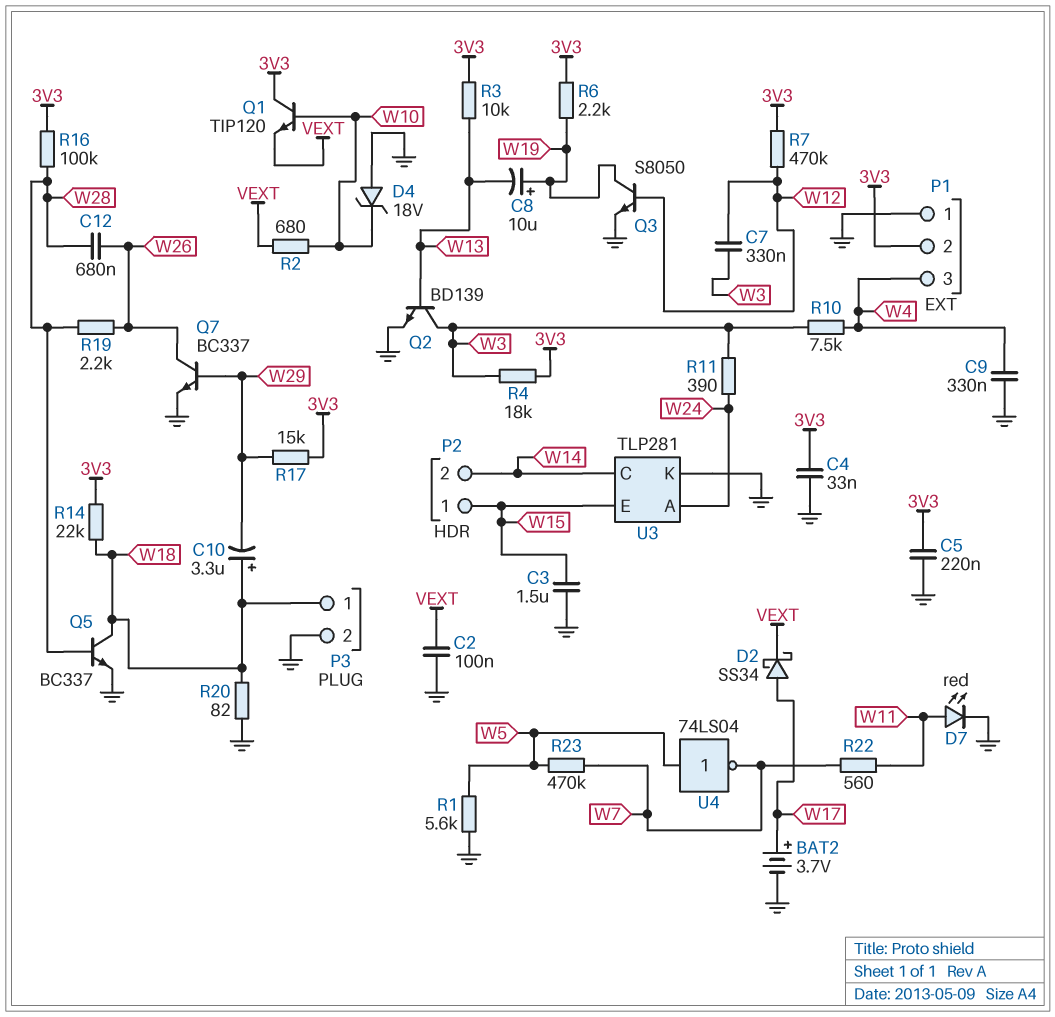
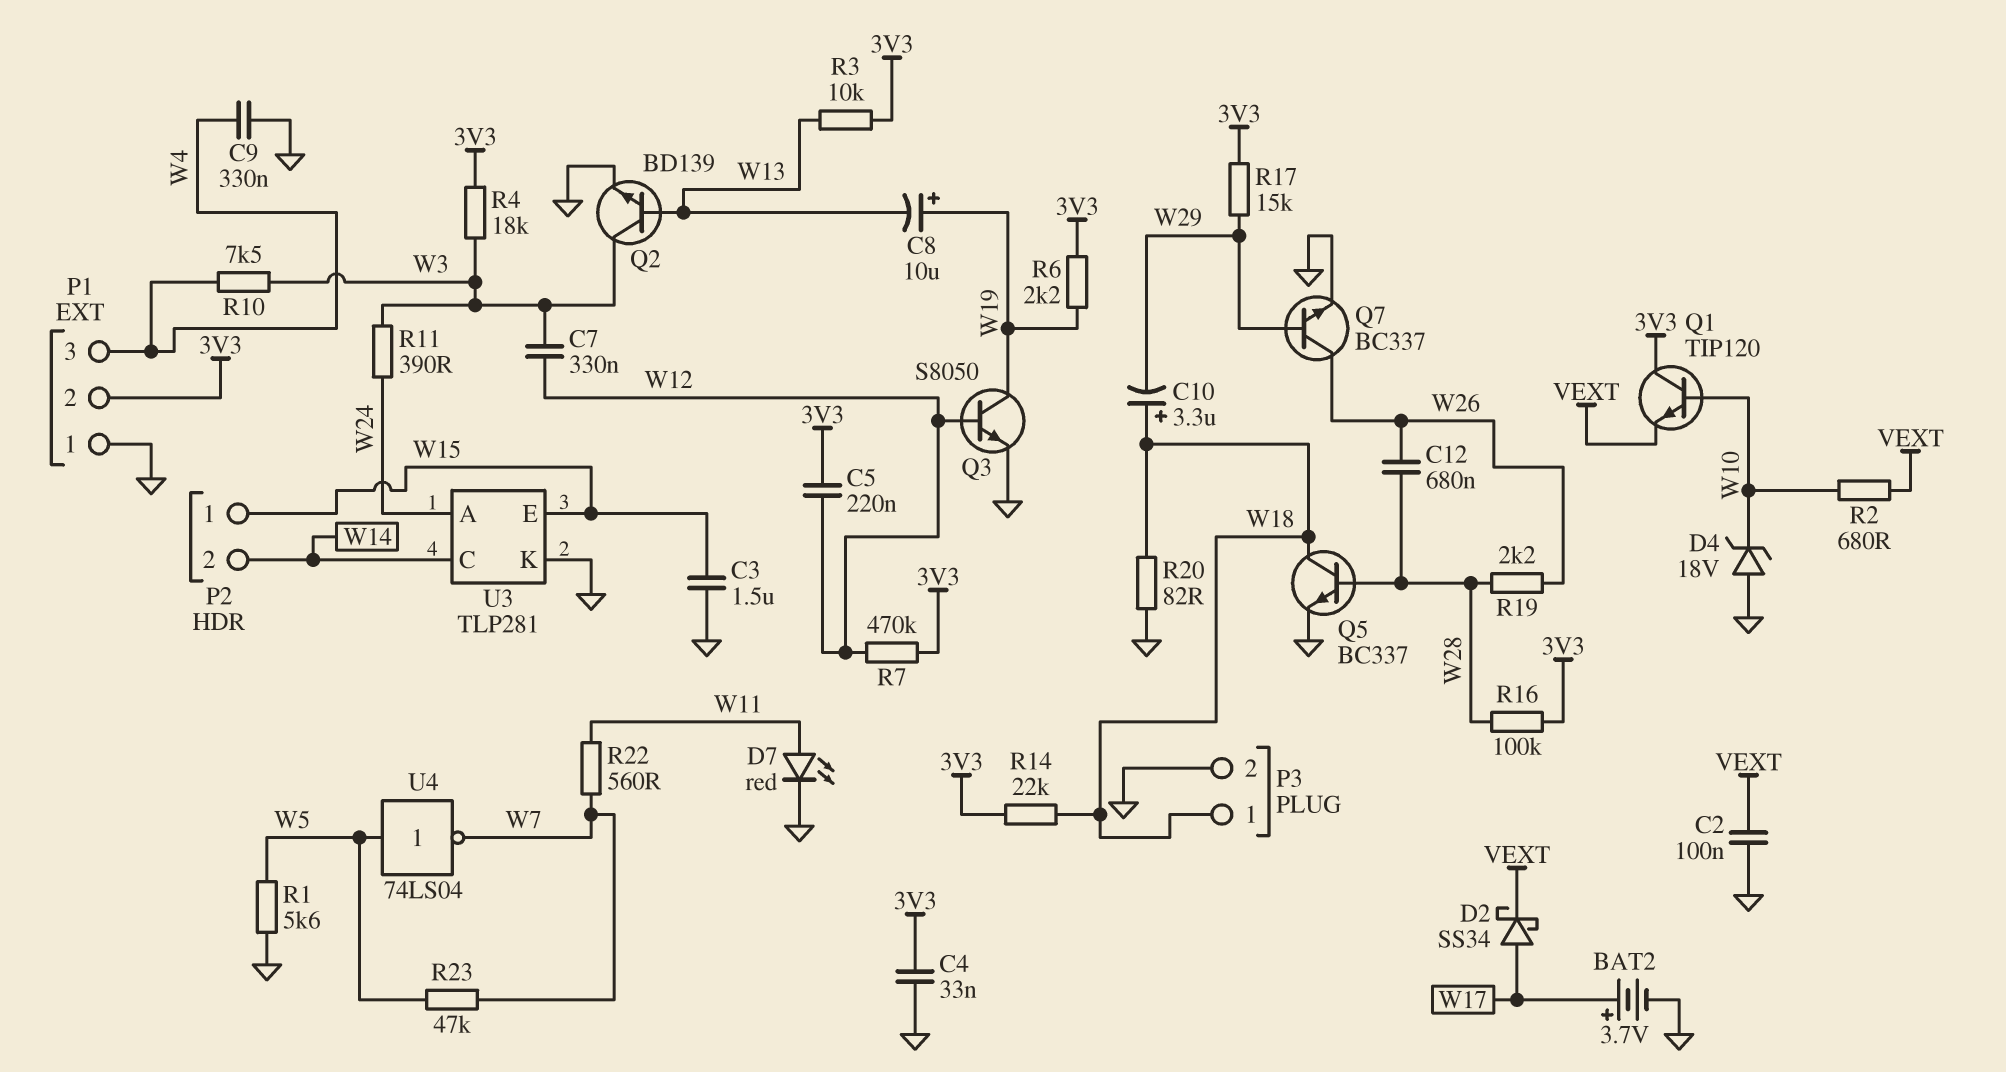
C5: 220nF (3V3, GND) -> 220nF (3V3, W12)
R23: 470k (W5, W7) -> 47k (W5, W7)

